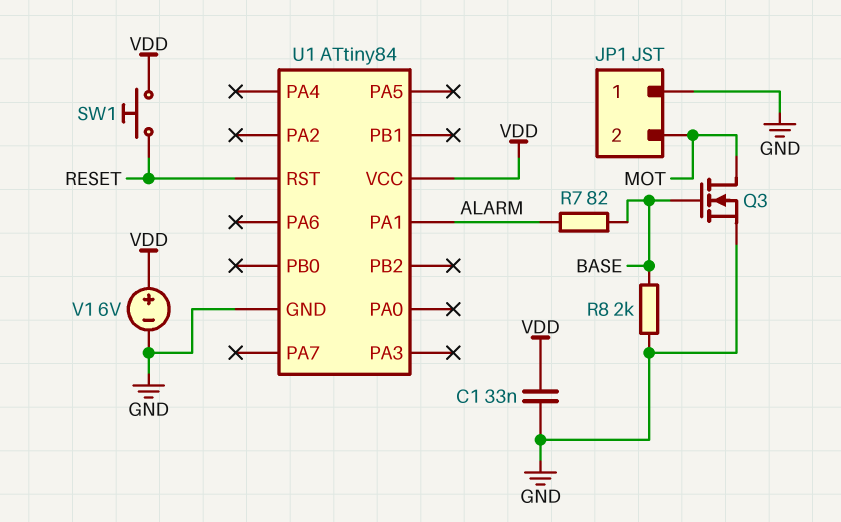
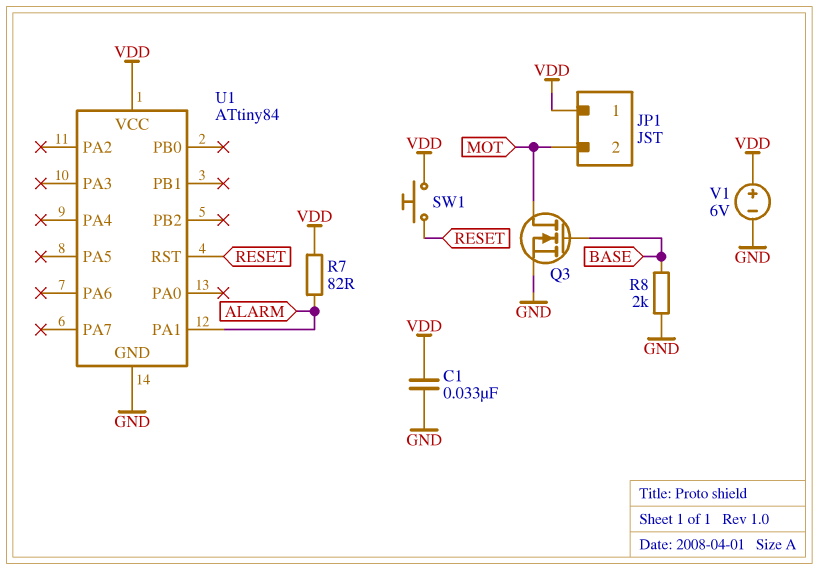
JP1 pin 1: GND -> VDD
R7: 82 (ALARM, BASE) -> 82 (ALARM, VDD)

